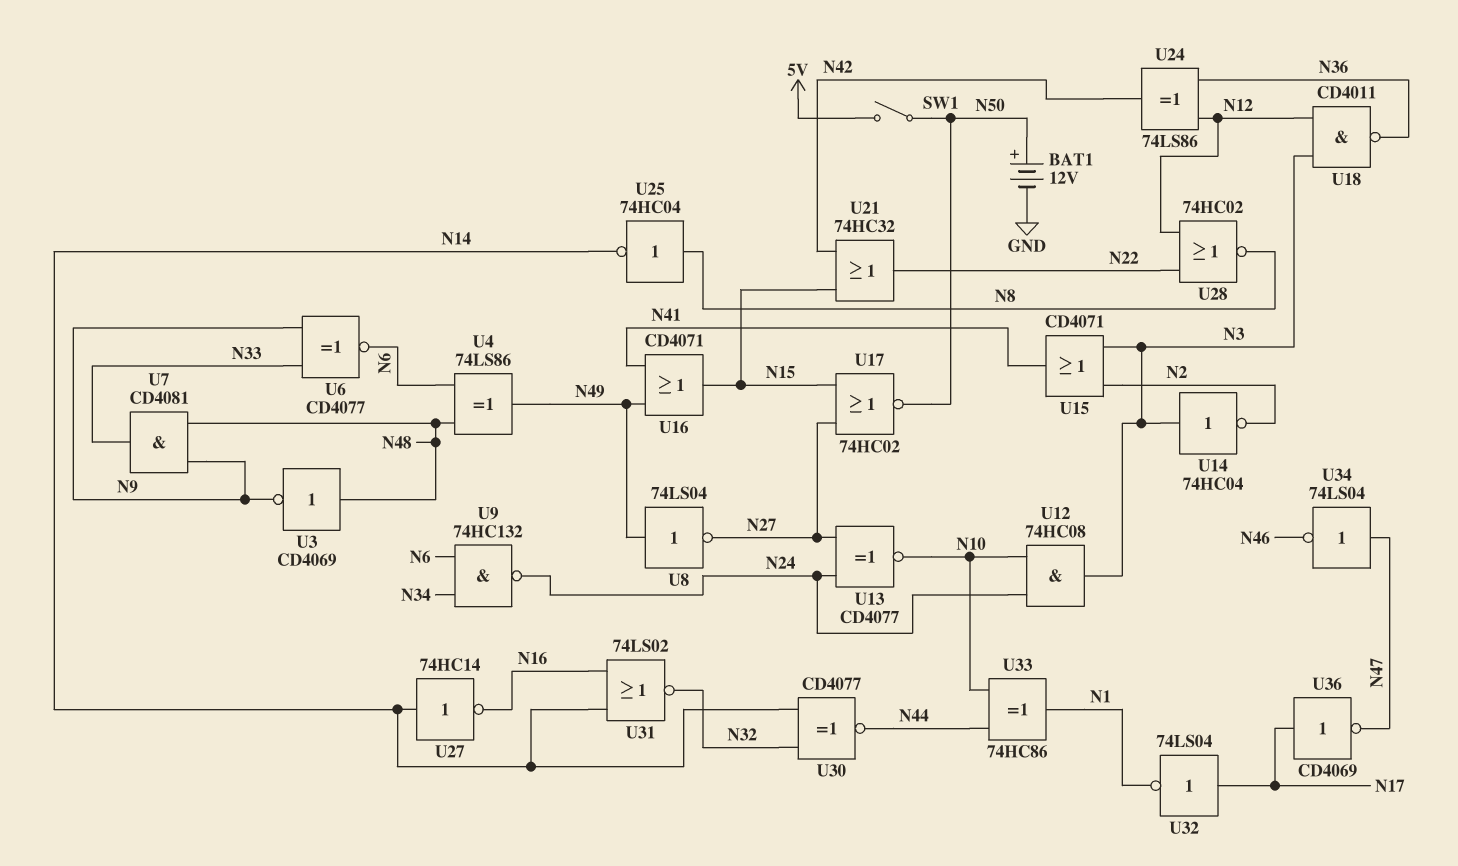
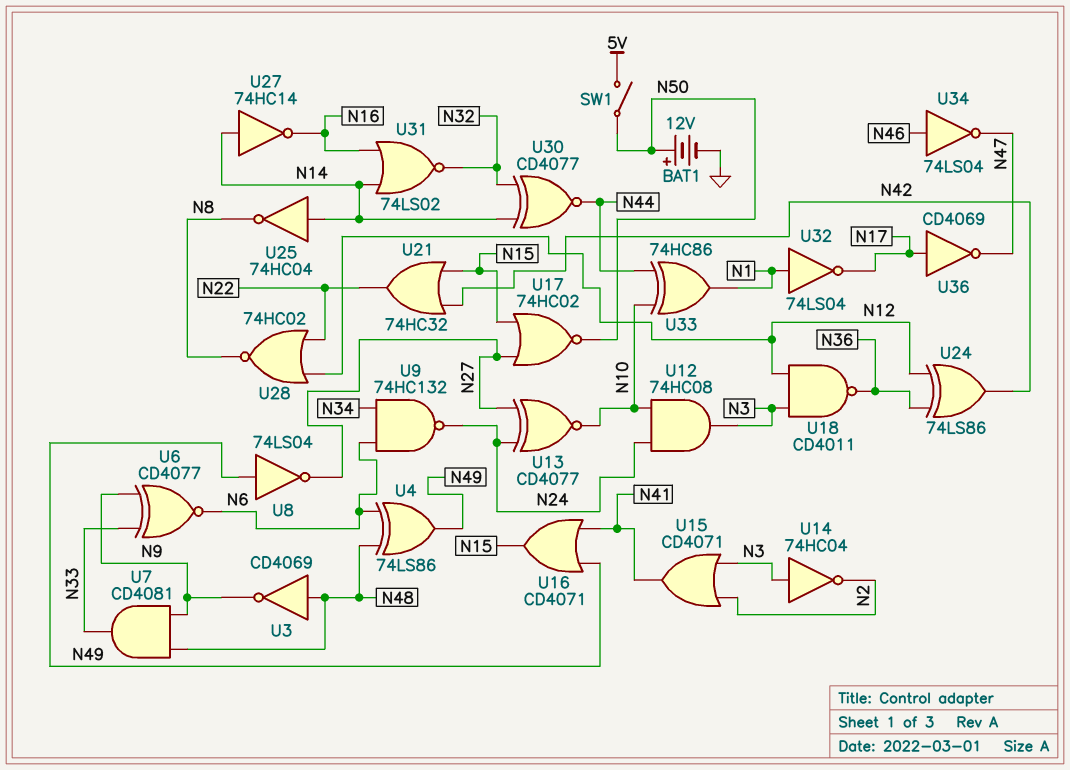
U25: NOT 74HC04 (in N8, out N14) -> NOT 74HC04 (in N14, out N8)
U32: NOT 74LS04 (in N17, out N1) -> NOT 74LS04 (in N1, out N17)
U34: NOT 74LS04 (in N47, out N46) -> NOT 74LS04 (in N46, out N47)

